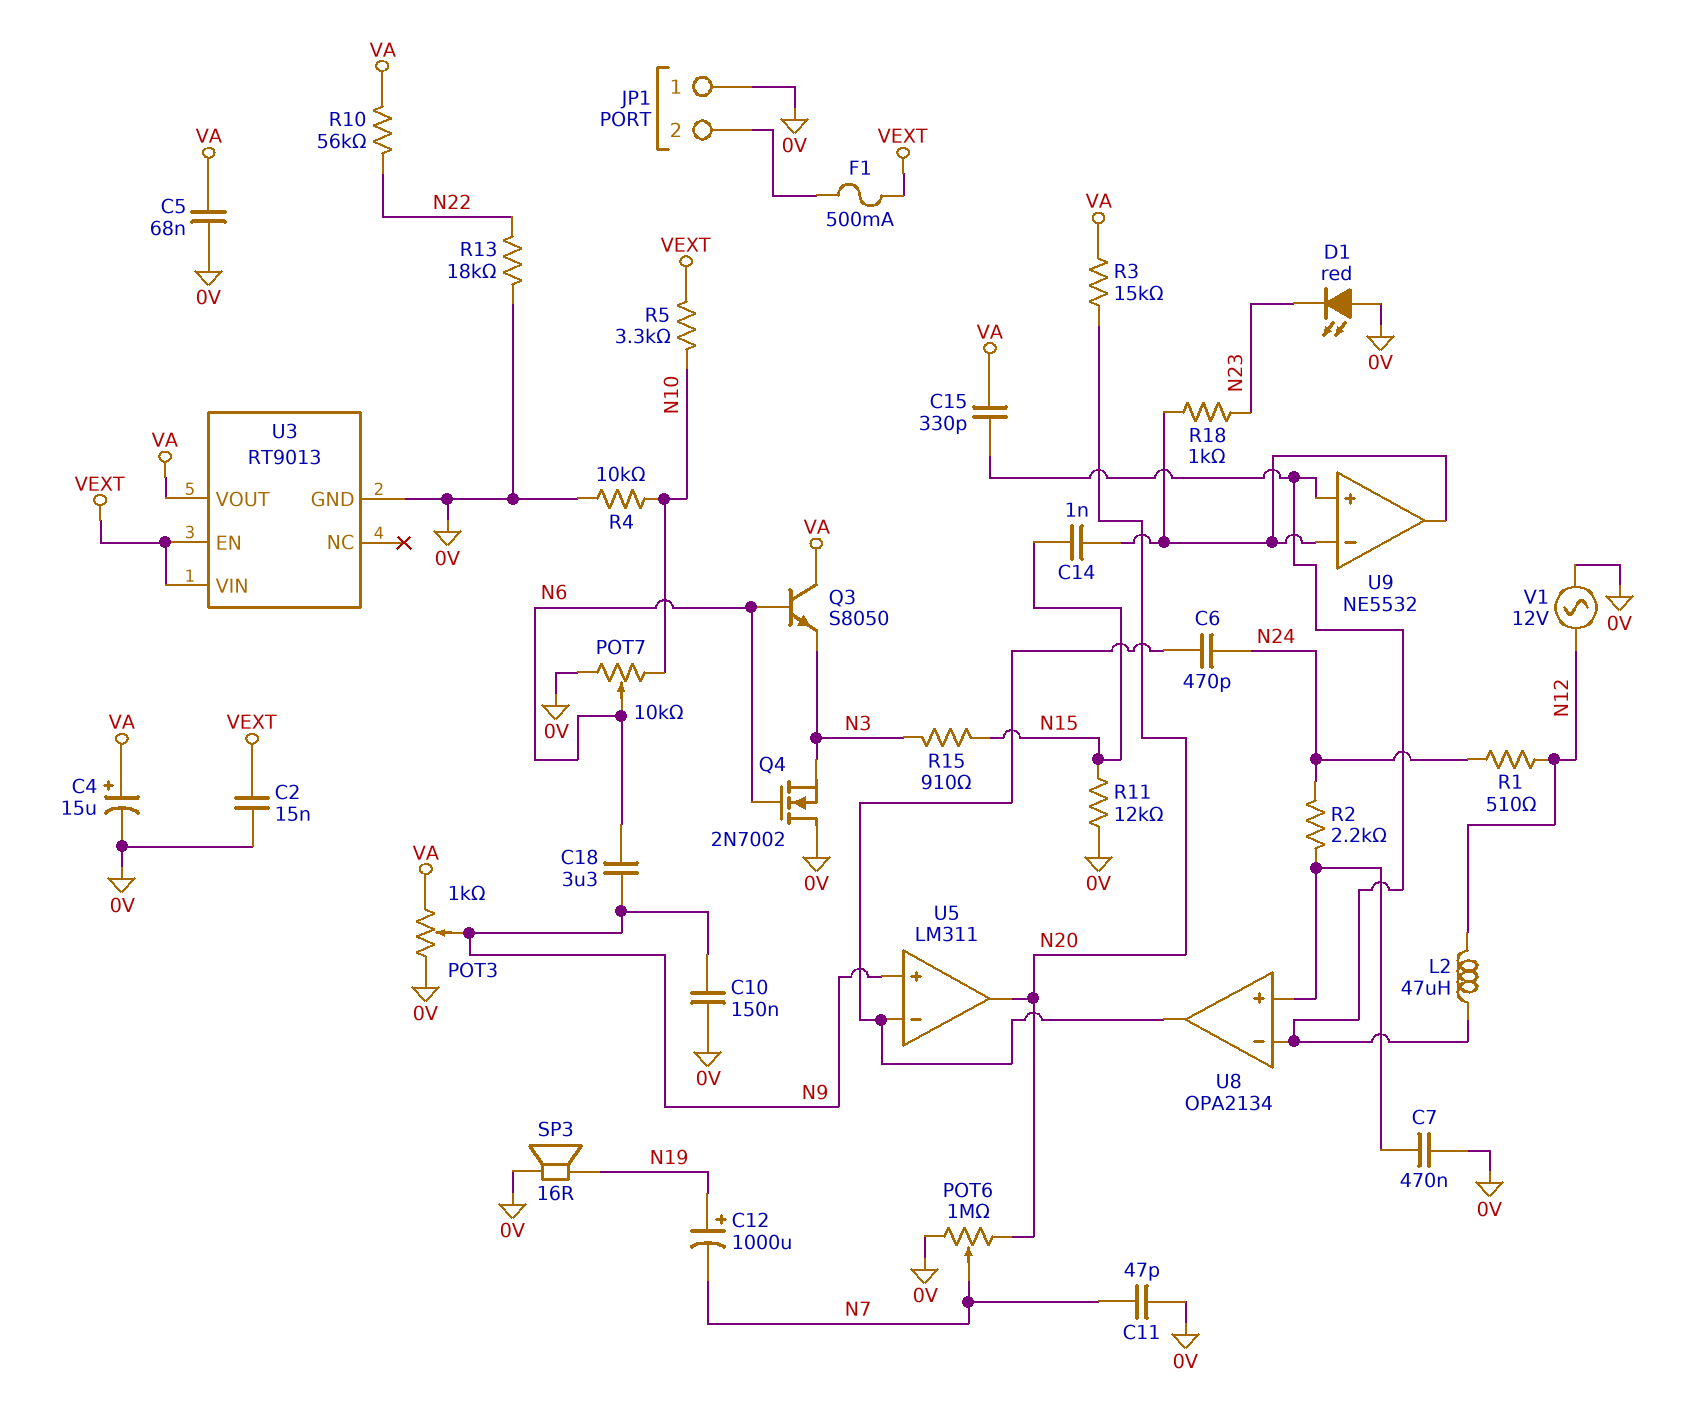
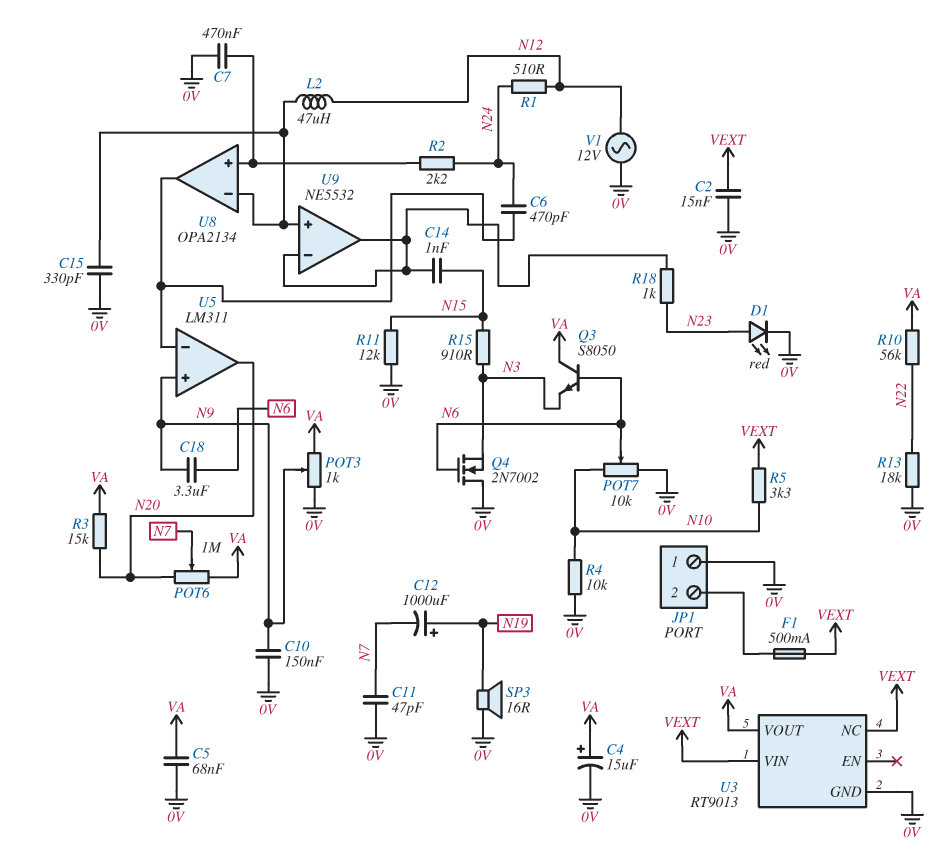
C15: 330pF (U8/in-, VA) -> 330pF (0V, U8/in-)
D1: LED red (A 0V, K N23) -> LED red (A N23, K 0V)
POT6: 1M (0V, N20, wiper N7) -> 1M (N20, VA, wiper N7)
U3 pin EN: VEXT -> none
U3 pin NC: none -> VEXT

